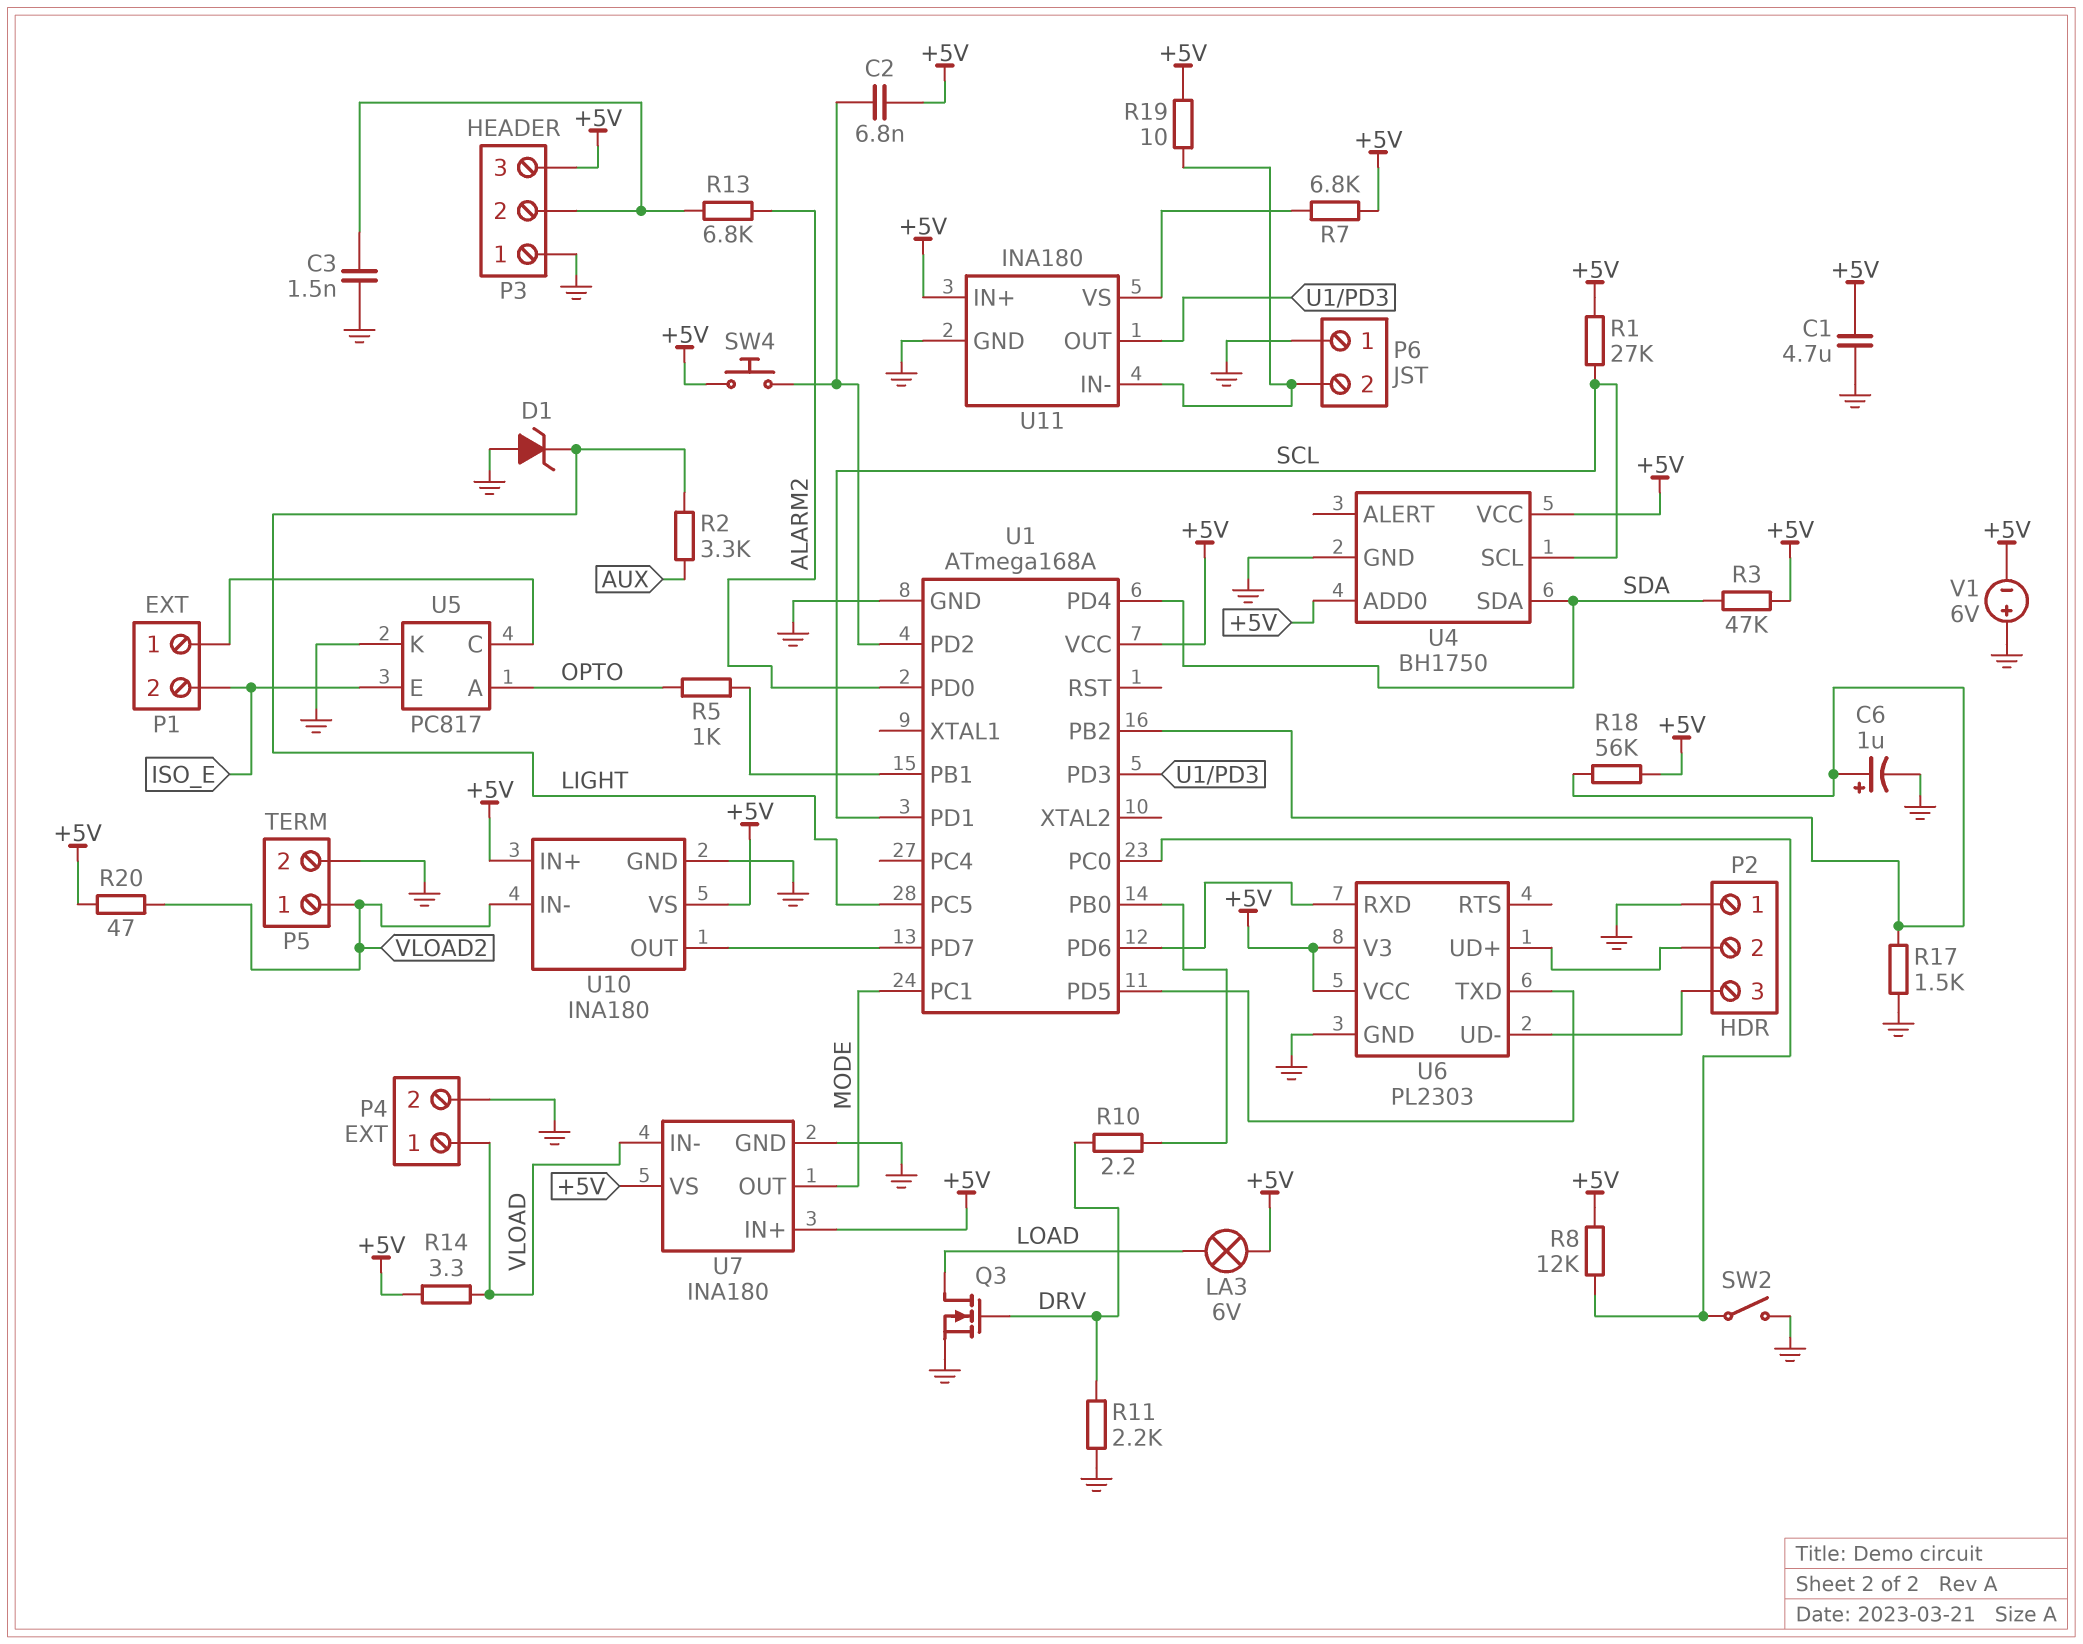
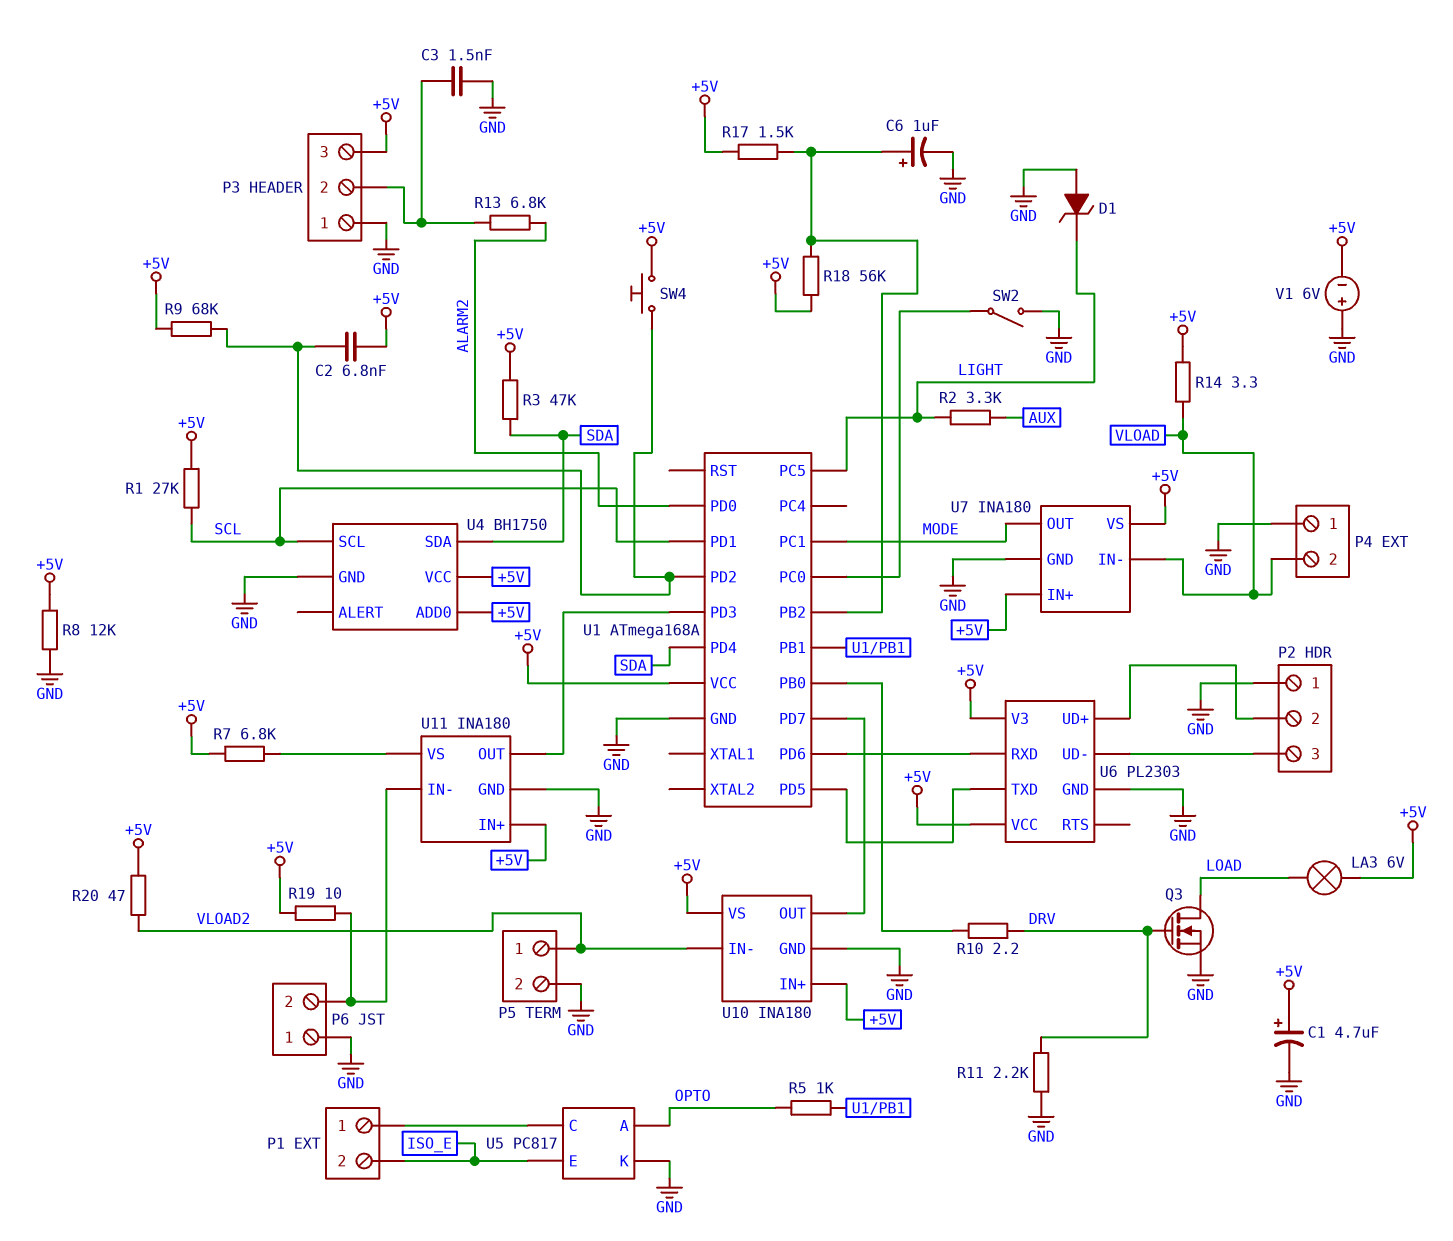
C1: 4.7uF (+5V, GND) -> 4.7uF (plus +5V, minus GND)
P4 pin 1: VLOAD -> GND
P4 pin 2: GND -> VLOAD
R8: 12k (+5V, U1/PC0) -> 12k (+5V, GND)
R9: none -> 68k (+5V, U1/PD2)
R17: 1.5k (GND, U1/PB2) -> 1.5k (+5V, U1/PB2)

